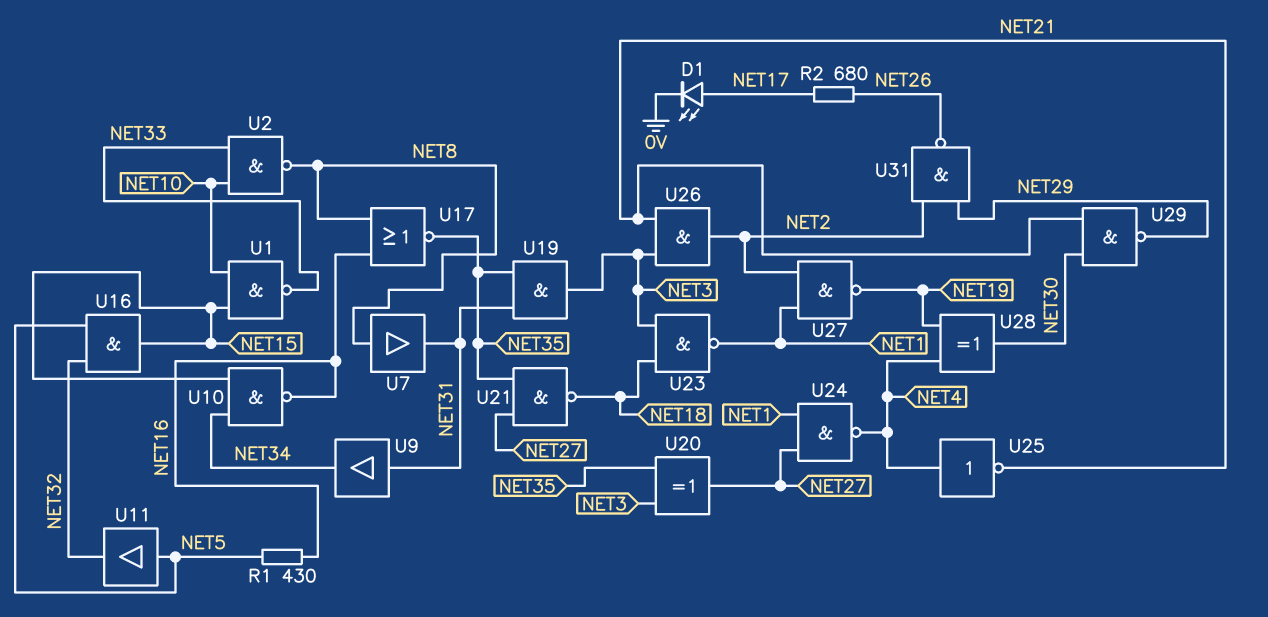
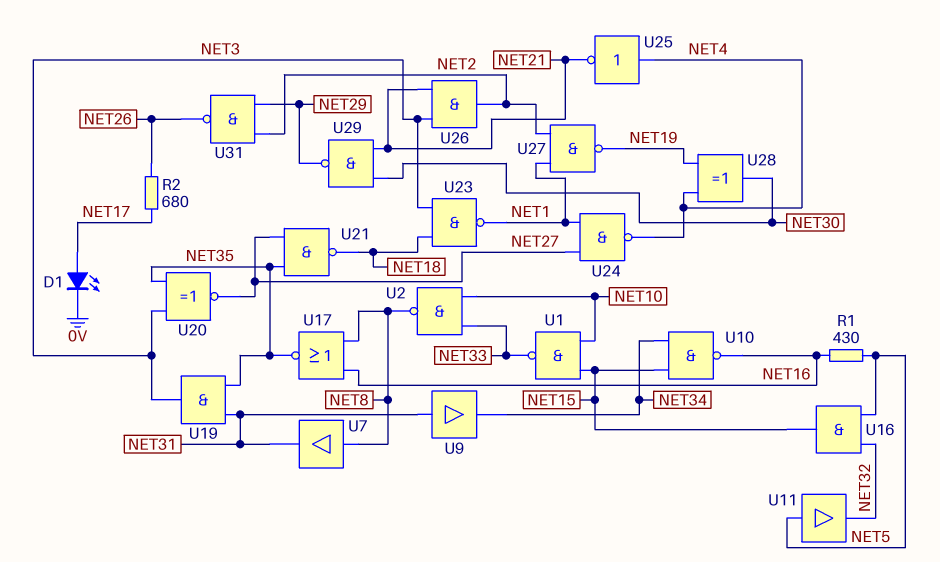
U20: XOR (in NET3, in NET35, out NET27) -> XNOR (in NET3, in NET35, out NET27)

